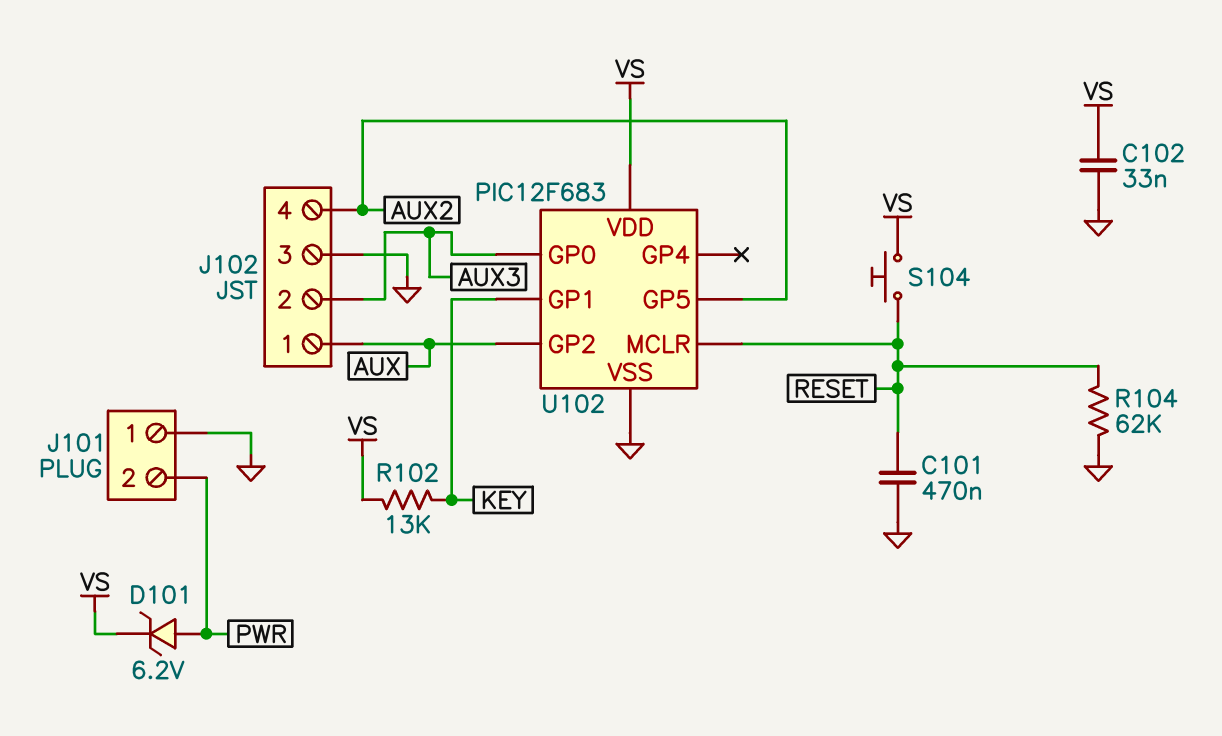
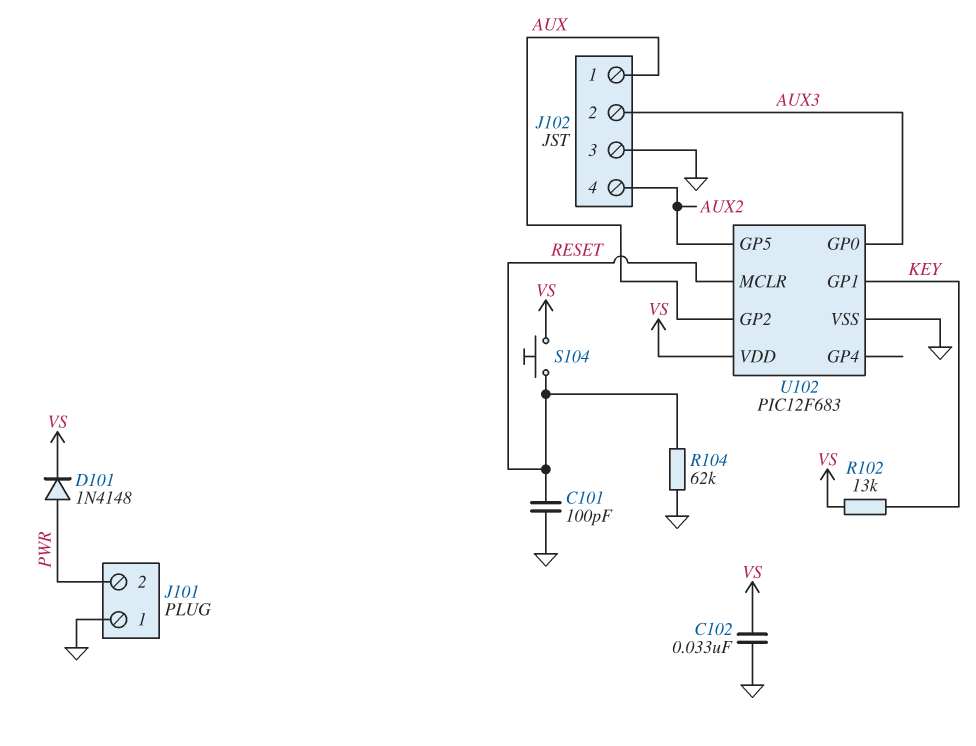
C101: 470nF (GND, RESET) -> 100pF (GND, RESET)
D101: zener 6.2V (A PWR, K VS) -> diode 1N4148 (A PWR, K VS)

